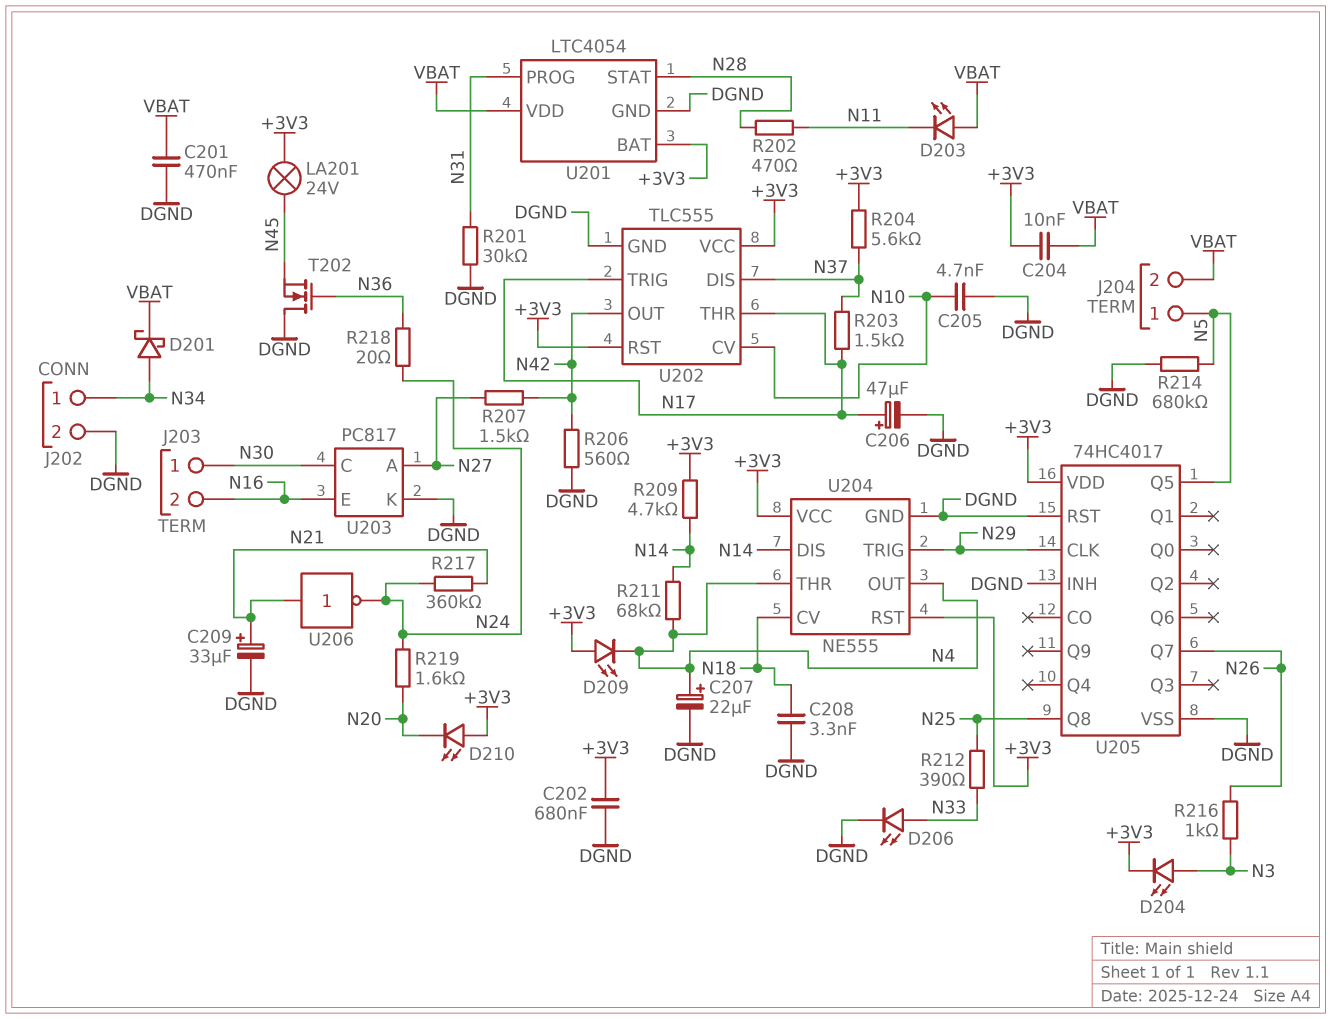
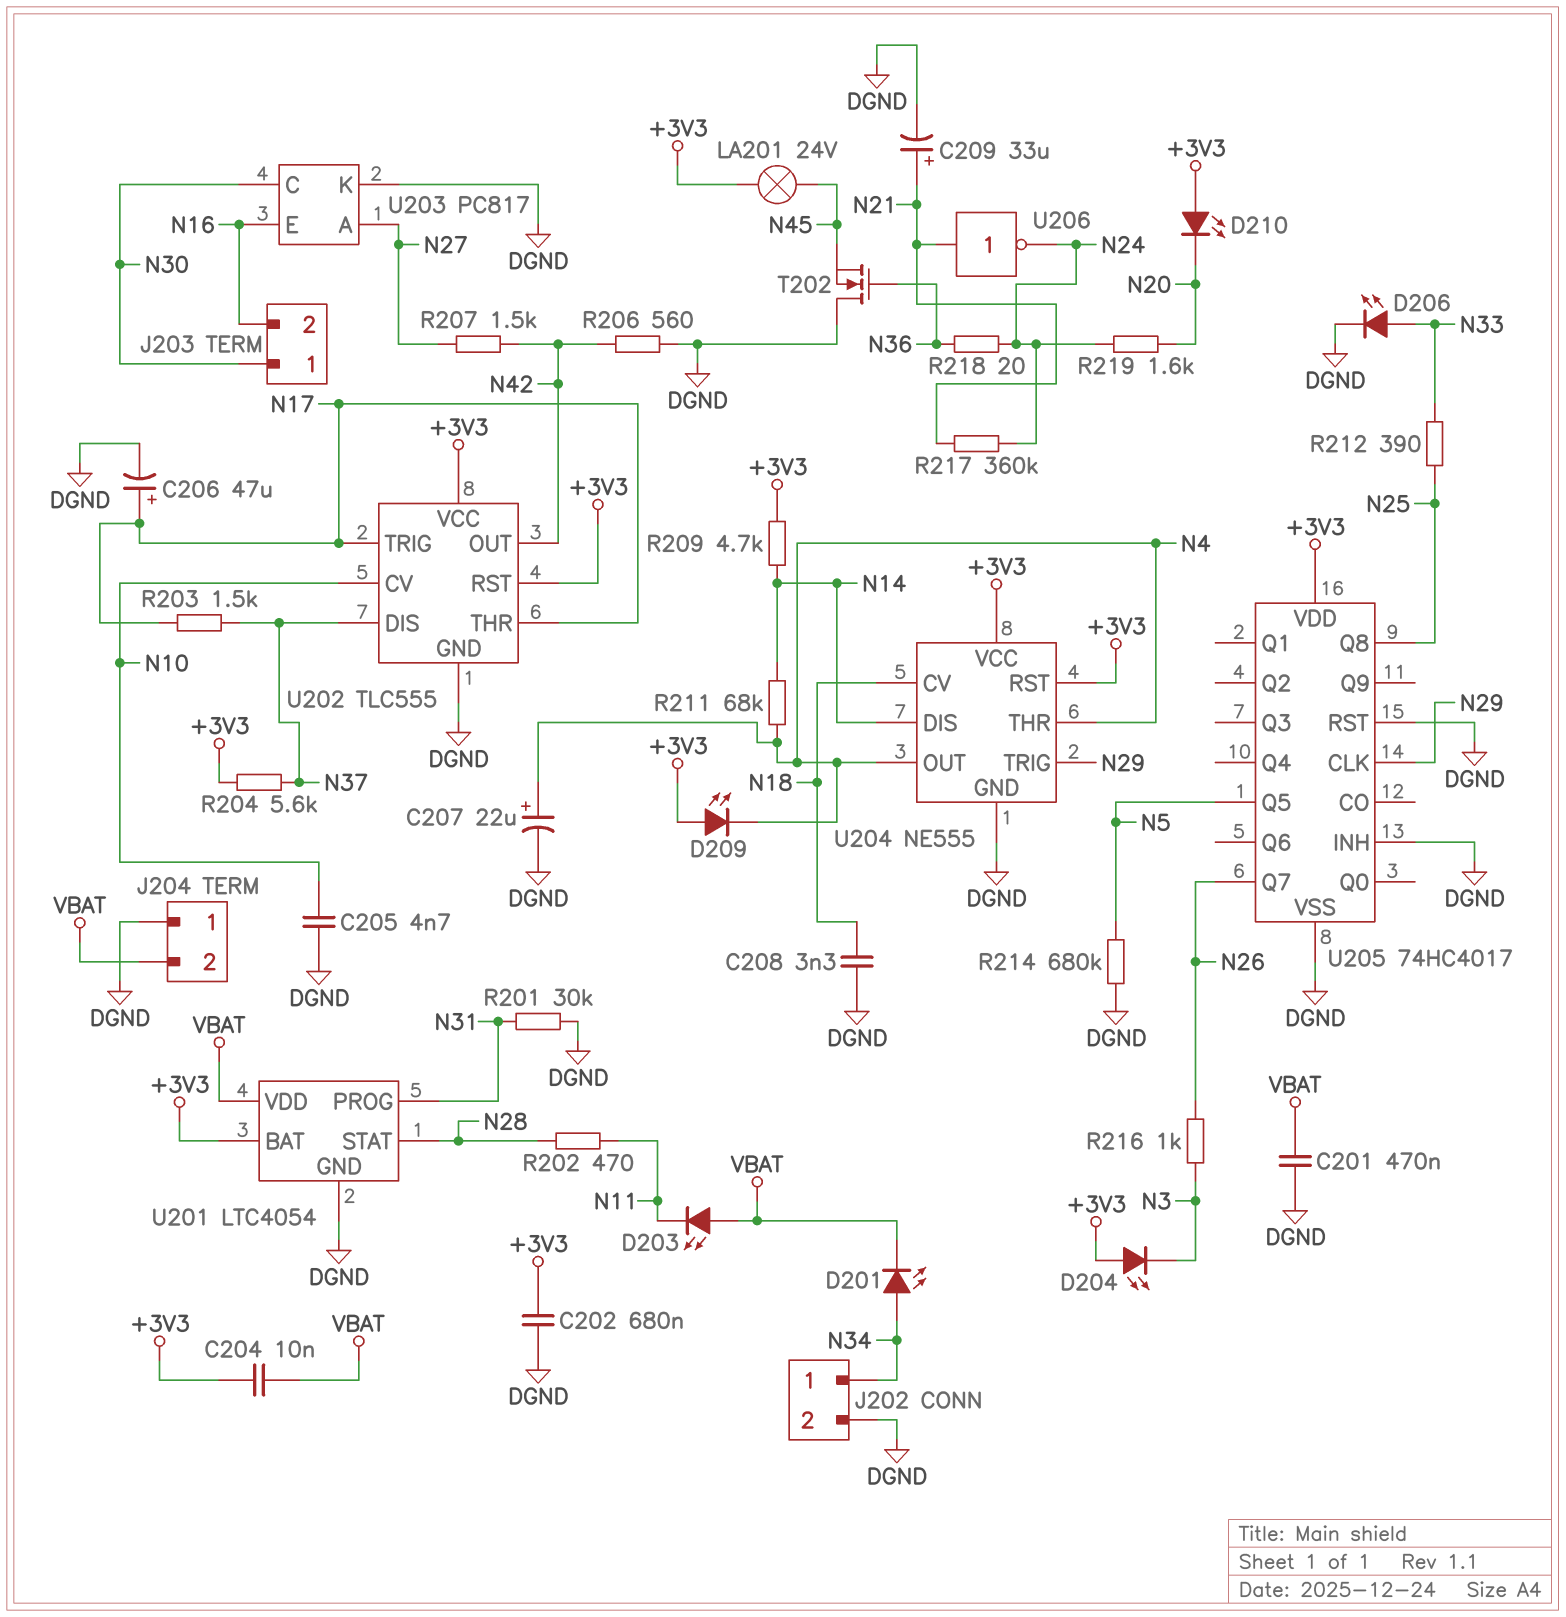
D201: schottky (A N34, K VBAT) -> LED (A N34, K VBAT)
D204: LED (A N3, K +3V3) -> LED (A +3V3, K N3)
J204 pin 1: N5 -> DGND

